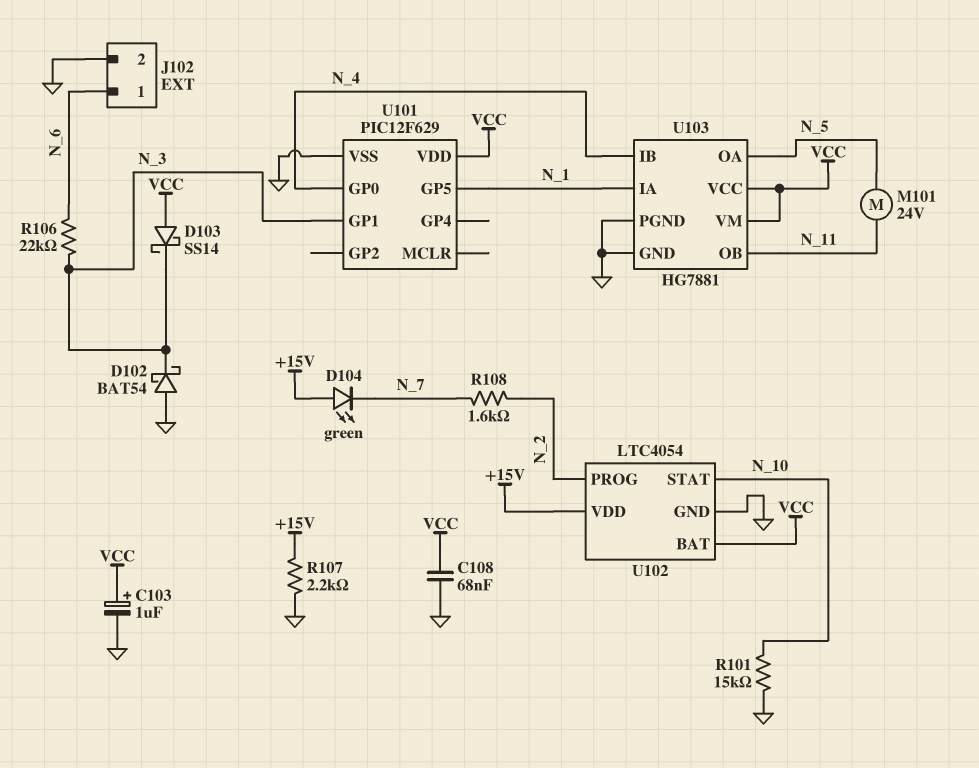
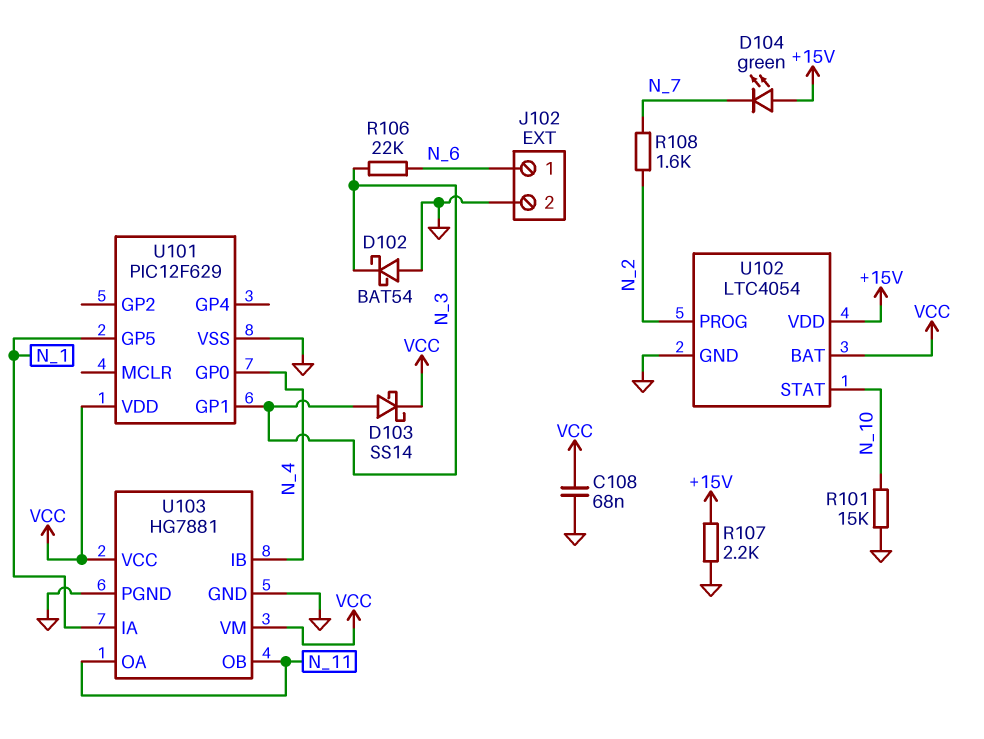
C103: 1uF (plus VCC, minus GND) -> none
D103: schottky SS14 (A VCC, K N_3) -> schottky SS14 (A N_3, K VCC)
M101: motor 24V (N_5, N_11) -> none
U103 pin OA: N_5 -> N_11

